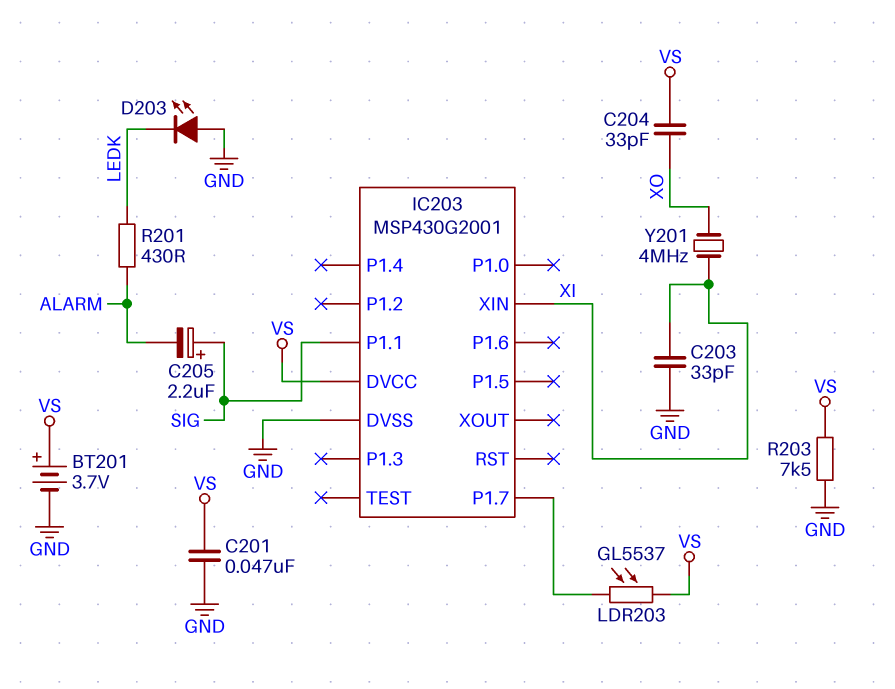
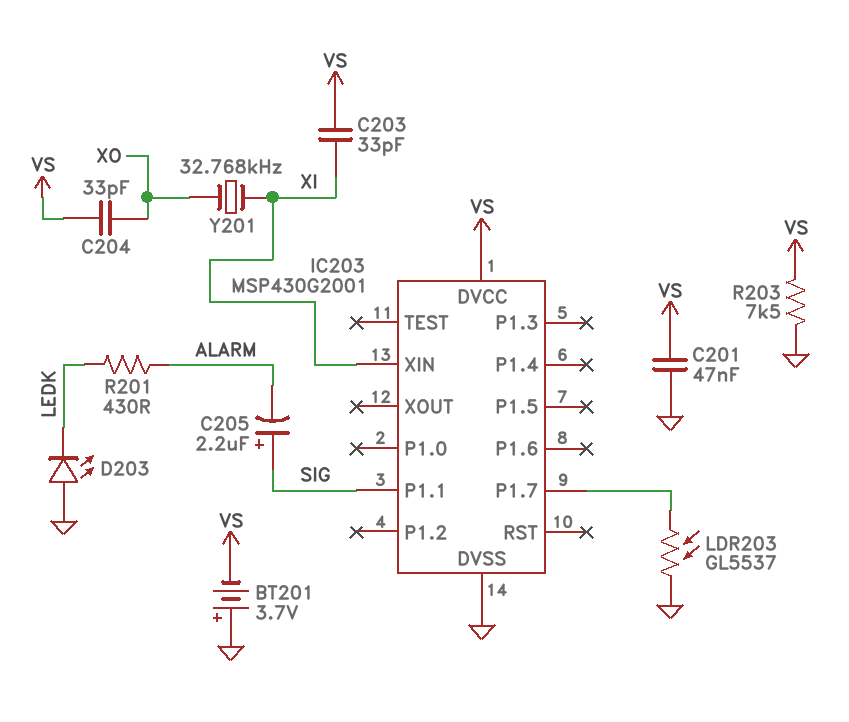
BT201: 3.7V (plus VS, minus GND) -> 3.7V (plus GND, minus VS)
C203: 33pF (GND, XI) -> 33pF (VS, XI)
LDR203: GL5537 (IC203/P1.7, VS) -> GL5537 (GND, IC203/P1.7)
Y201: 4MHz (XI, XO) -> 32.768kHz (XI, XO)

